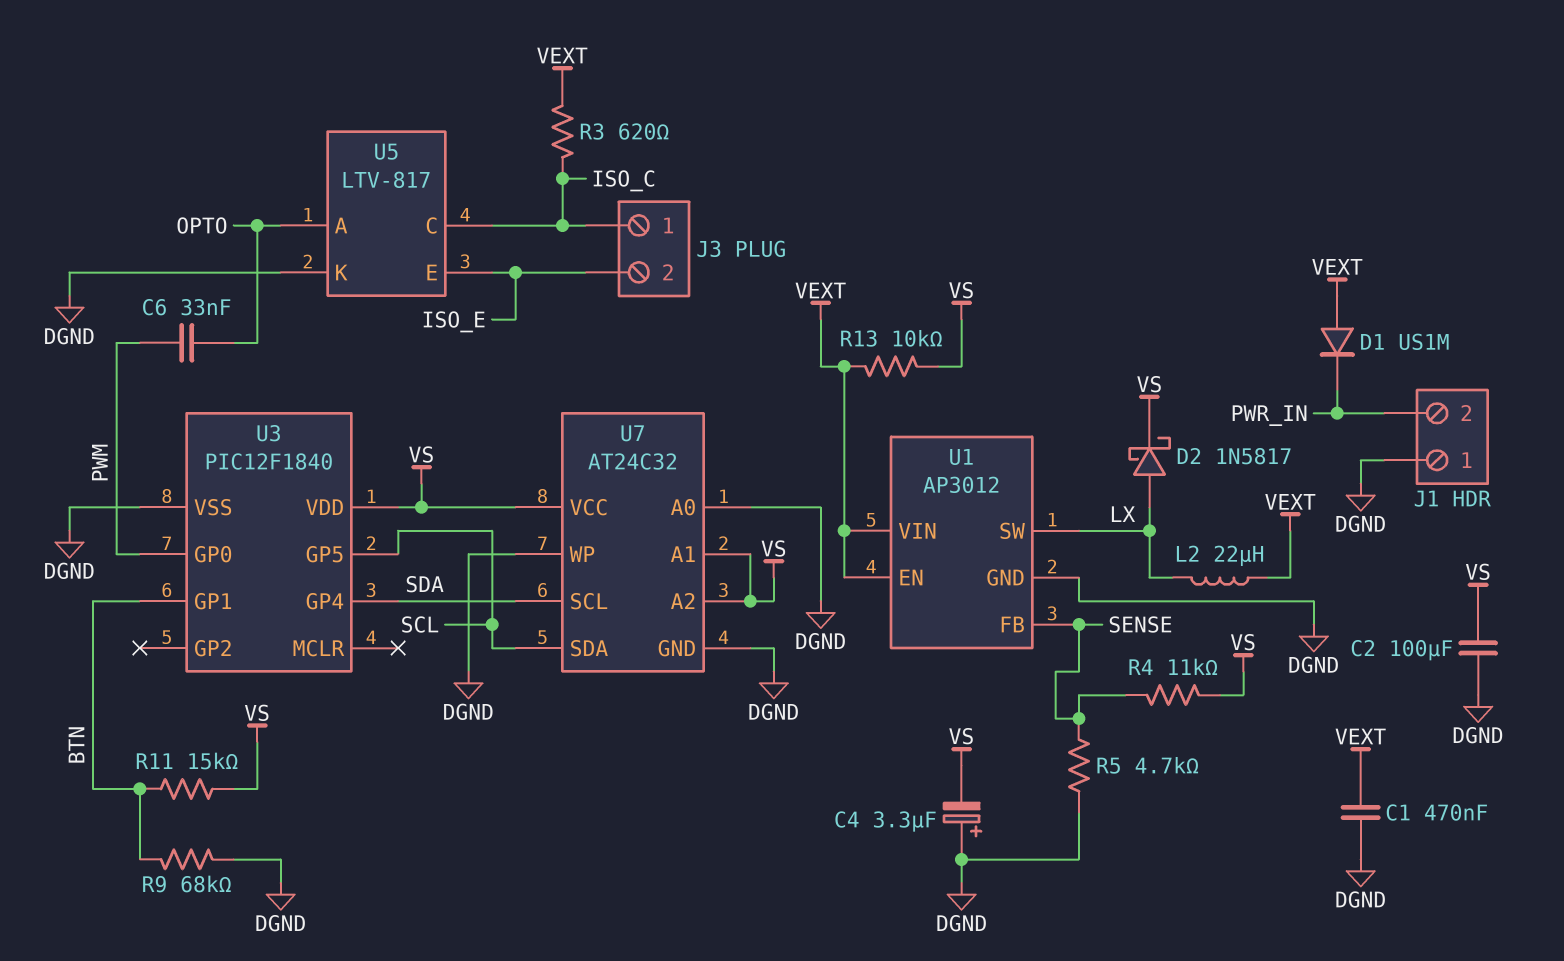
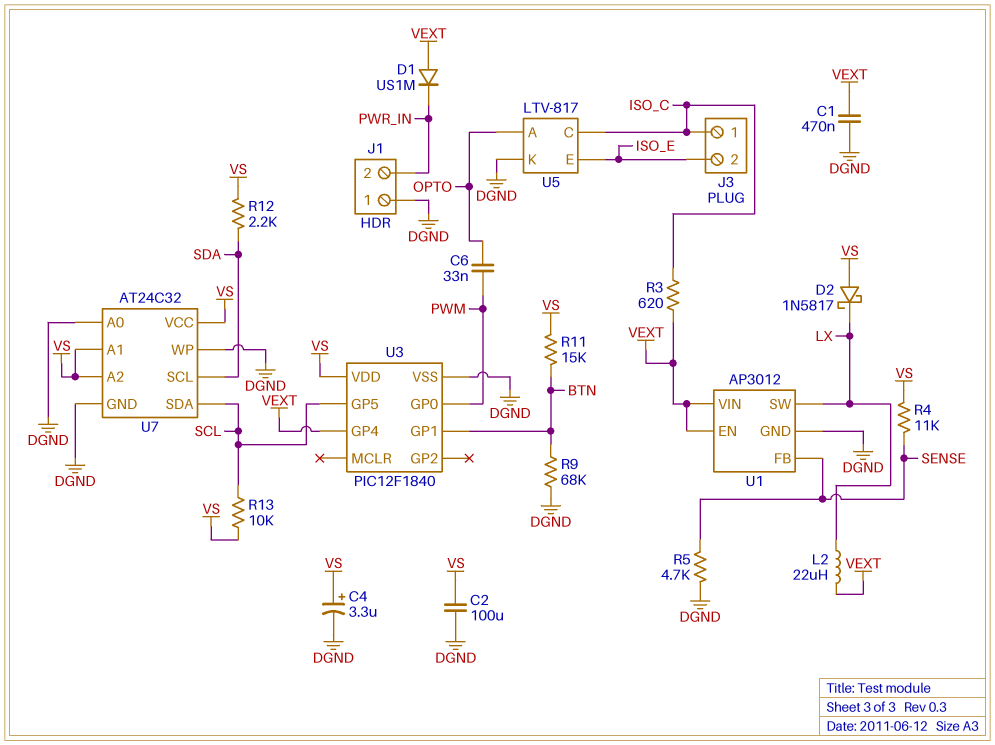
C4: 3.3uF (plus DGND, minus VS) -> 3.3uF (plus VS, minus DGND)
D2: schottky 1N5817 (A LX, K VS) -> schottky 1N5817 (A VS, K LX)
R12: none -> 2.2k (SDA, VS)
R13: 10k (VEXT, VS) -> 10k (SCL, VS)
U3 pin GP4: SDA -> VEXT

